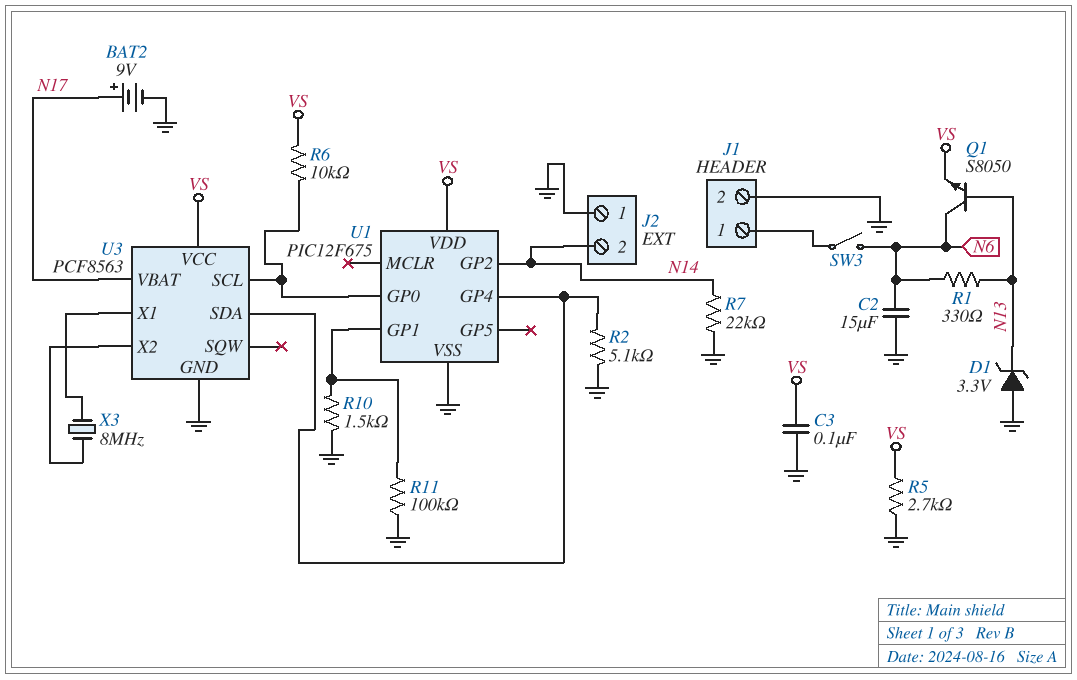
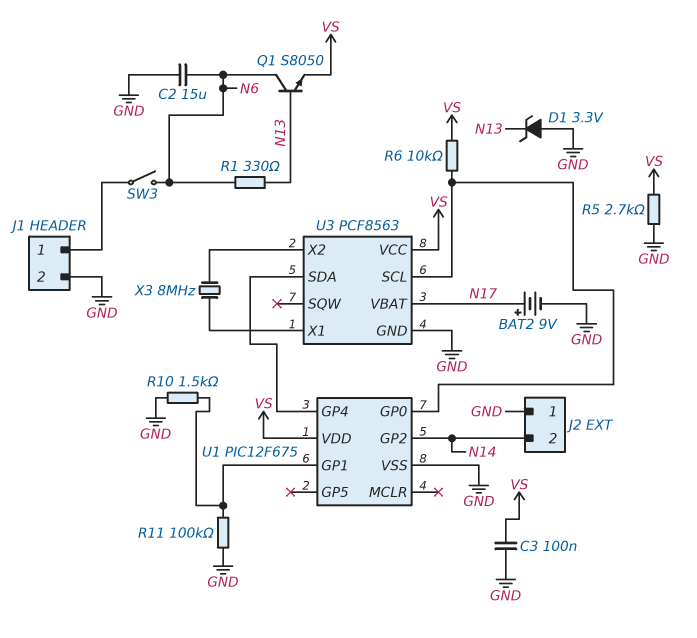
R2: 5.1k (GND, U1/GP4) -> none
R7: 22k (GND, N14) -> none

